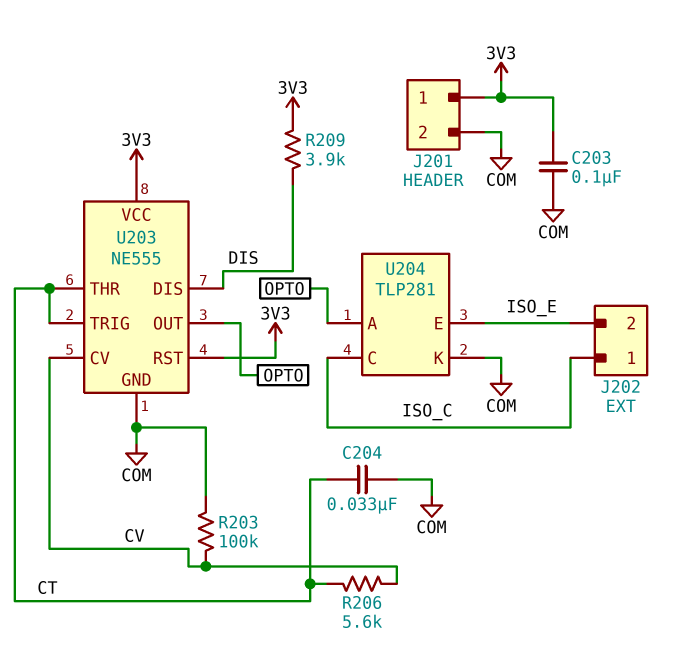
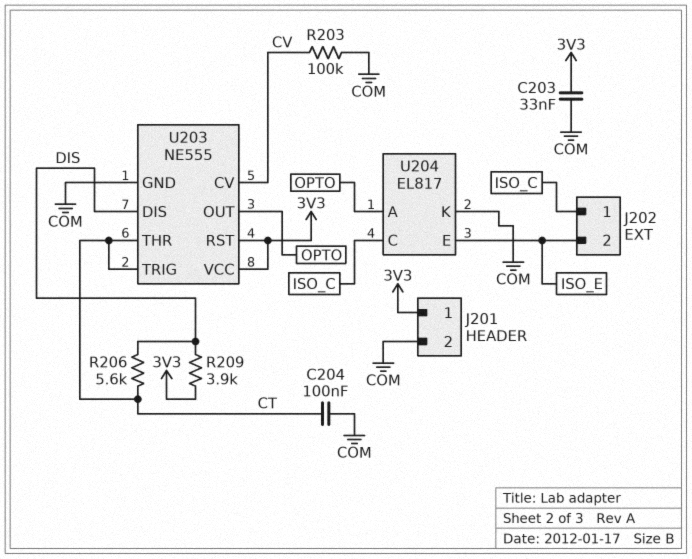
C203: 100nF (3V3, COM) -> 33nF (3V3, COM)
C204: 33nF (COM, CT) -> 100nF (COM, CT)
R206: 5.6k (CT, CV) -> 5.6k (CT, DIS)
U204: TLP281 -> EL817

